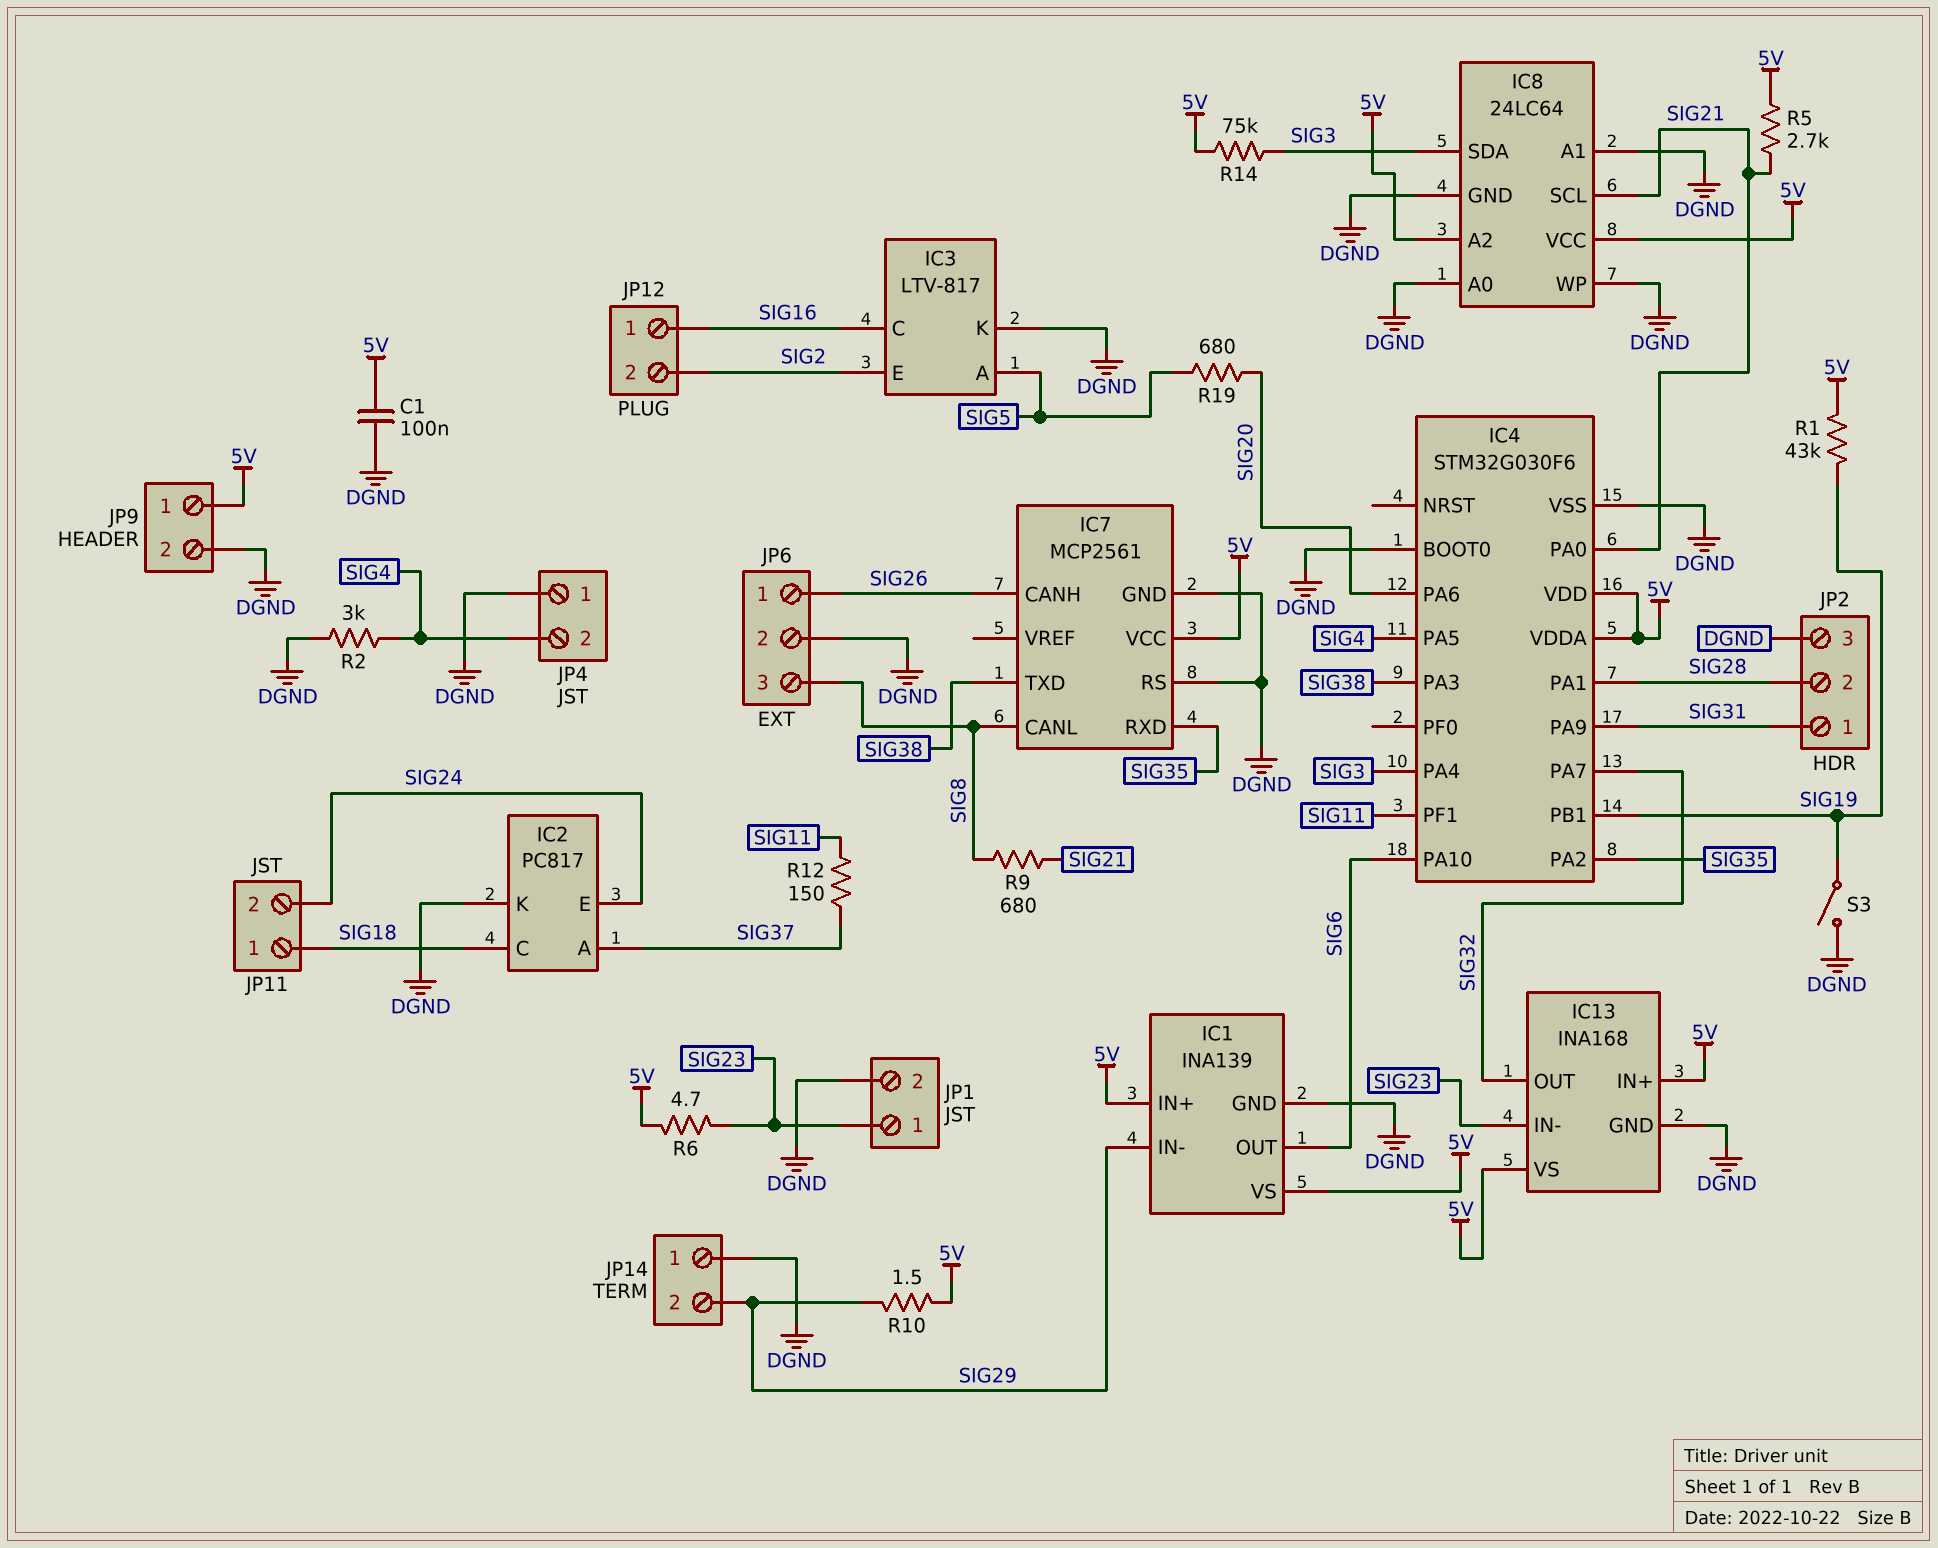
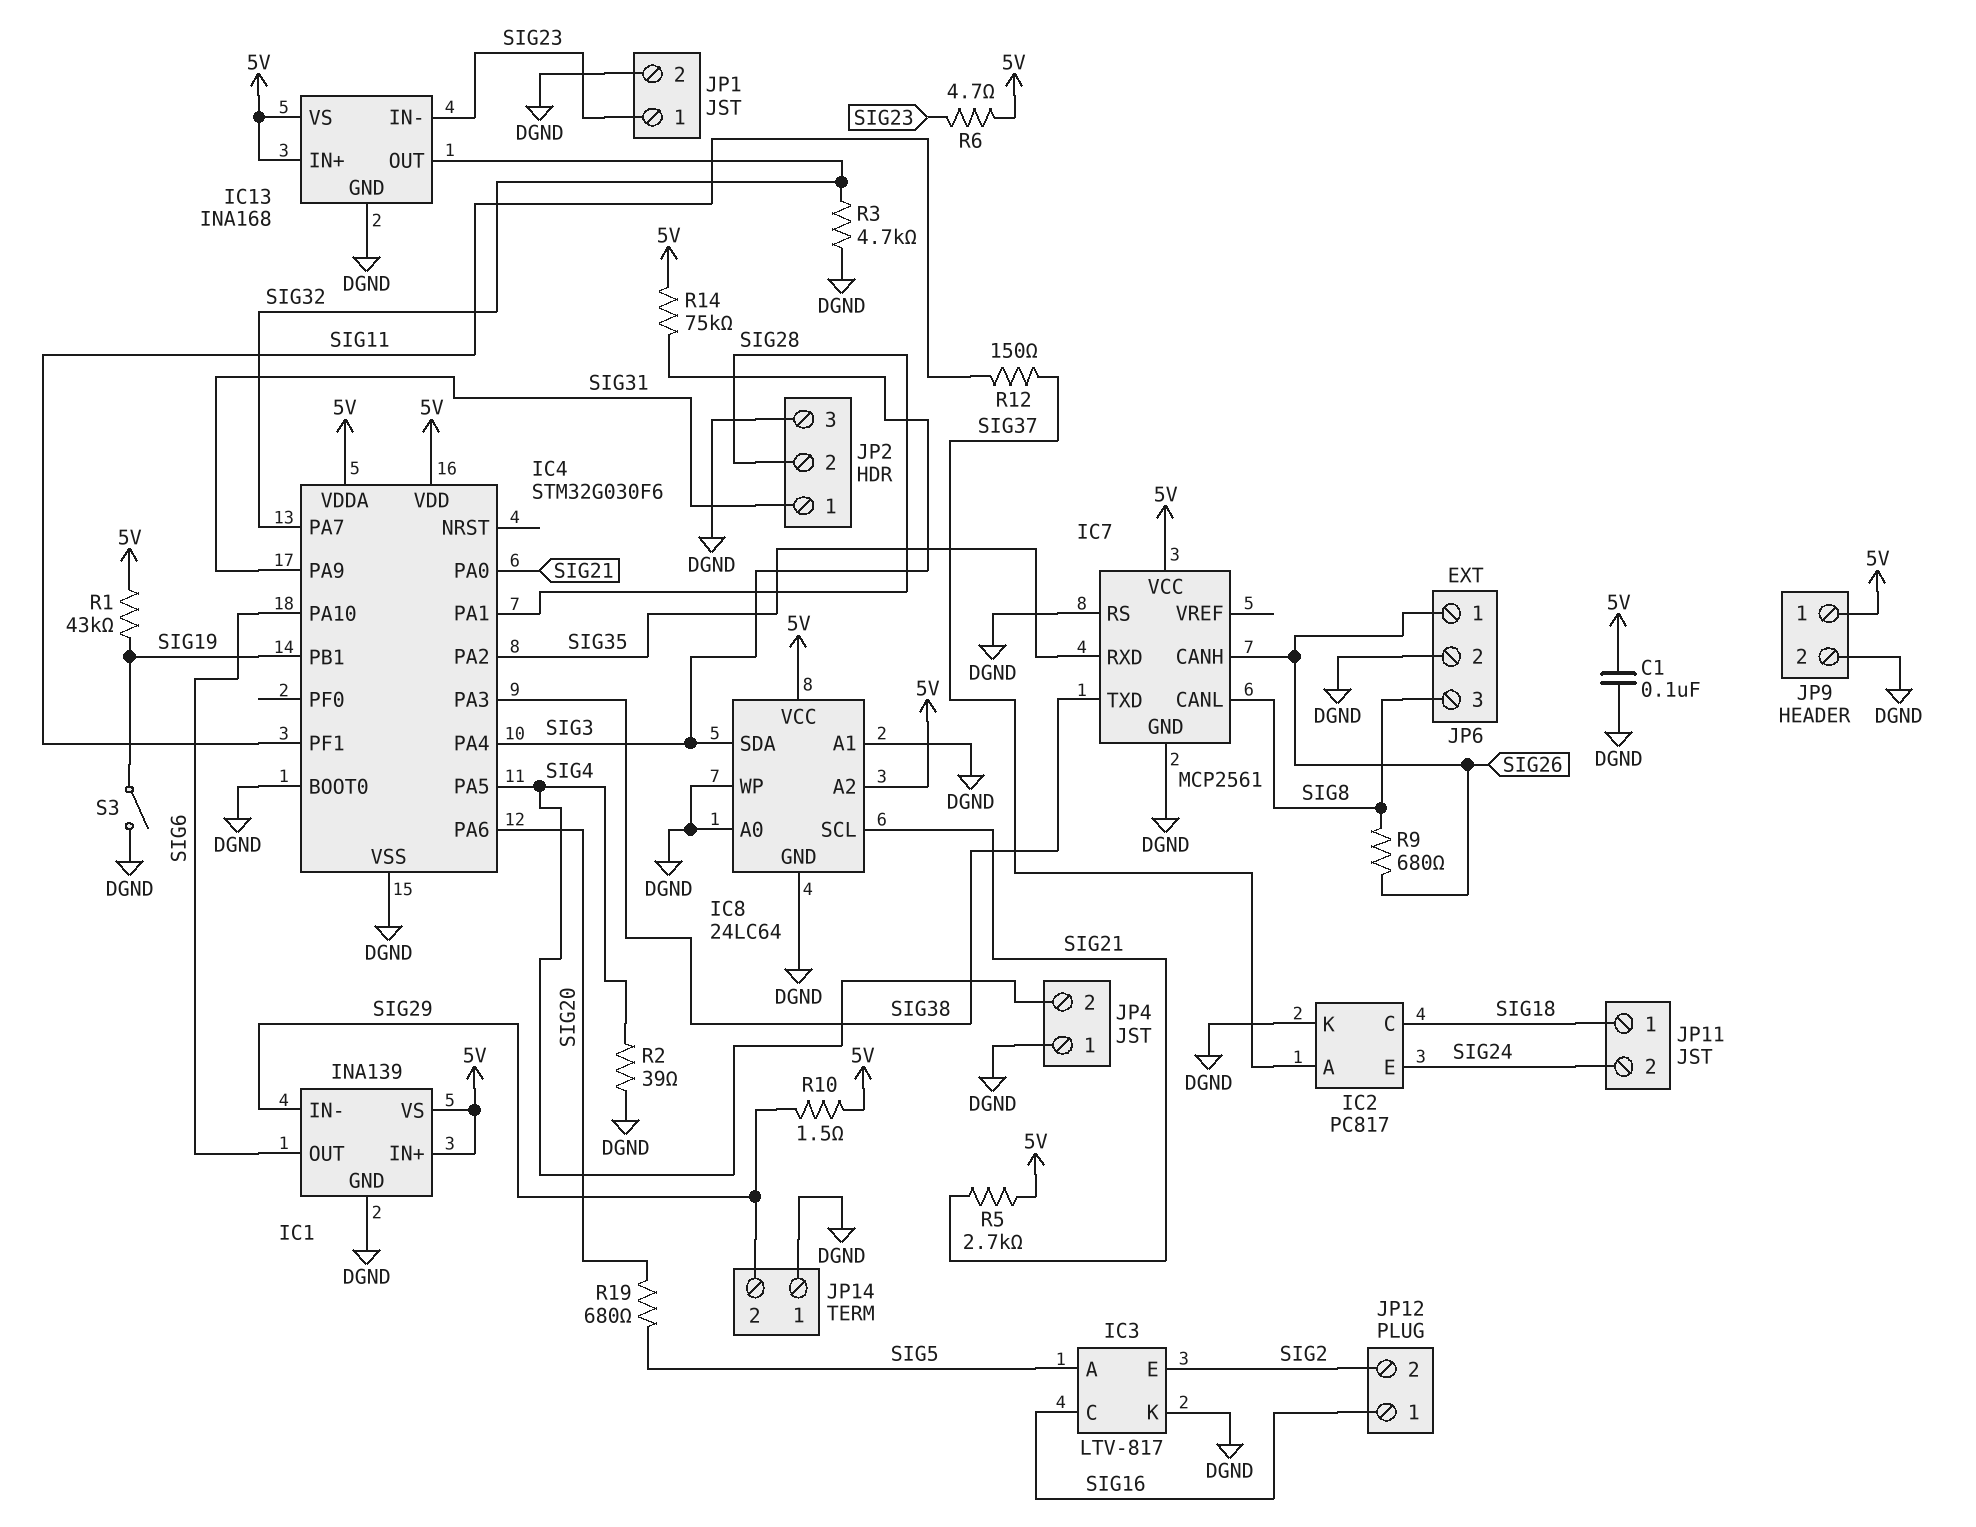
R2: 3k (DGND, SIG4) -> 39 (DGND, SIG4)
R3: none -> 4.7k (DGND, SIG32)
R9: 680 (SIG8, SIG21) -> 680 (SIG8, SIG26)

